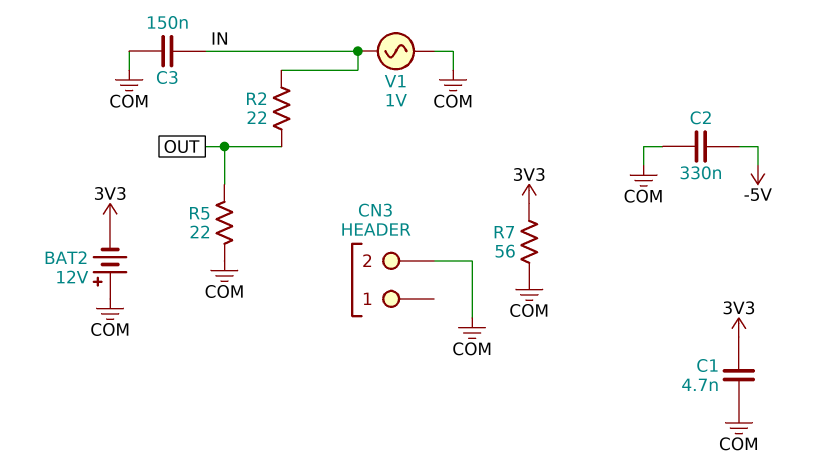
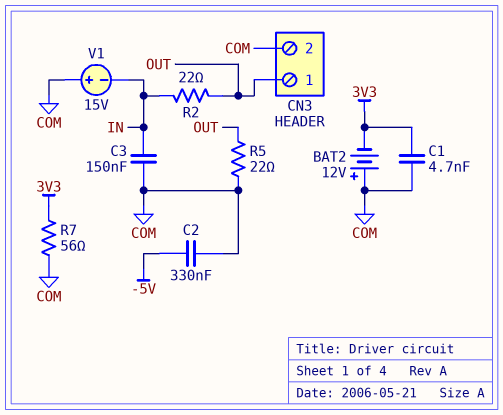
CN3 pin 1: none -> OUT
V1: AC 1V (COM, IN) -> 15V (plus COM, minus IN)

